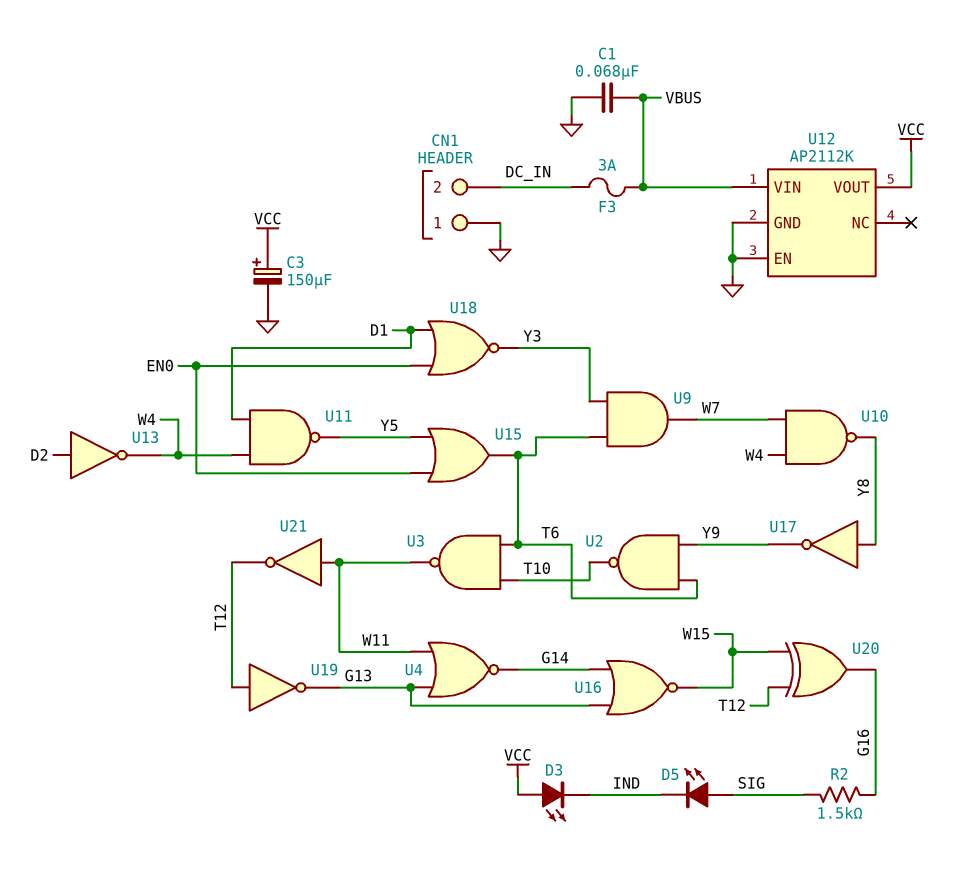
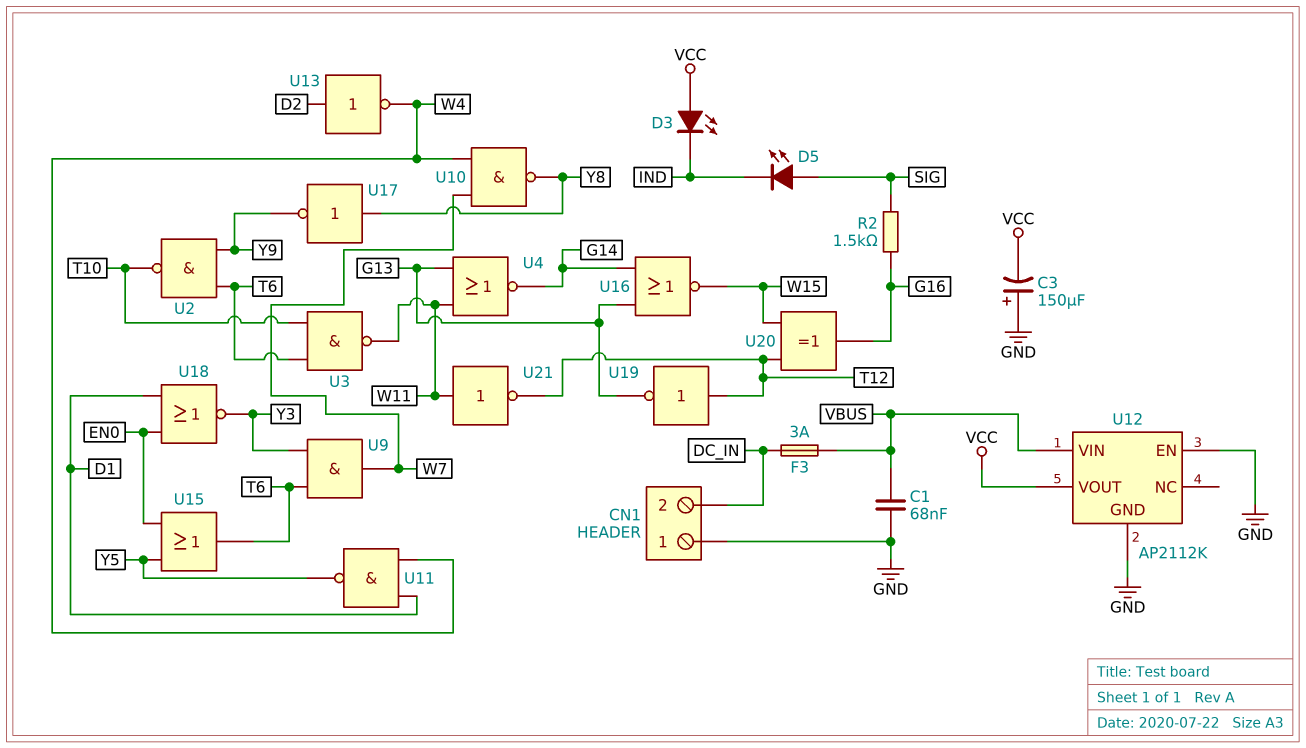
C3: 150uF (plus VCC, minus GND) -> 150uF (plus GND, minus VCC)

